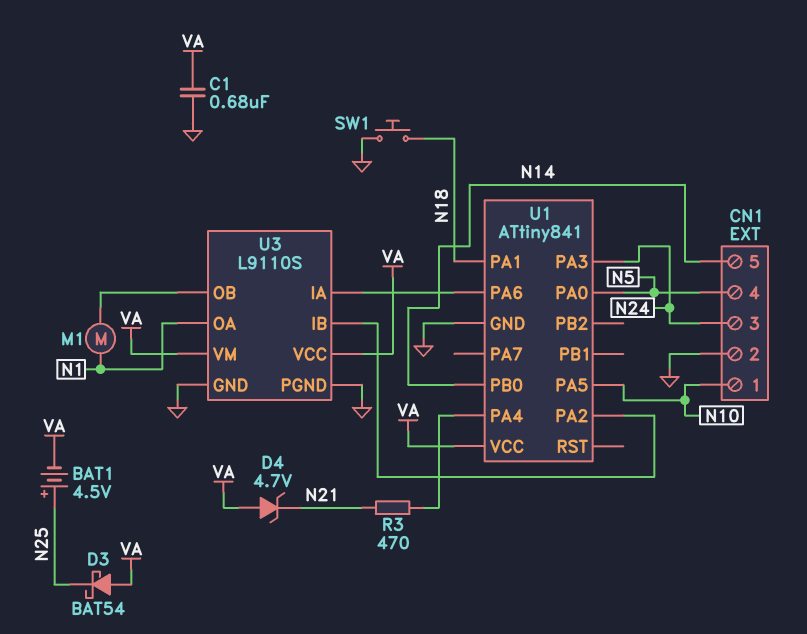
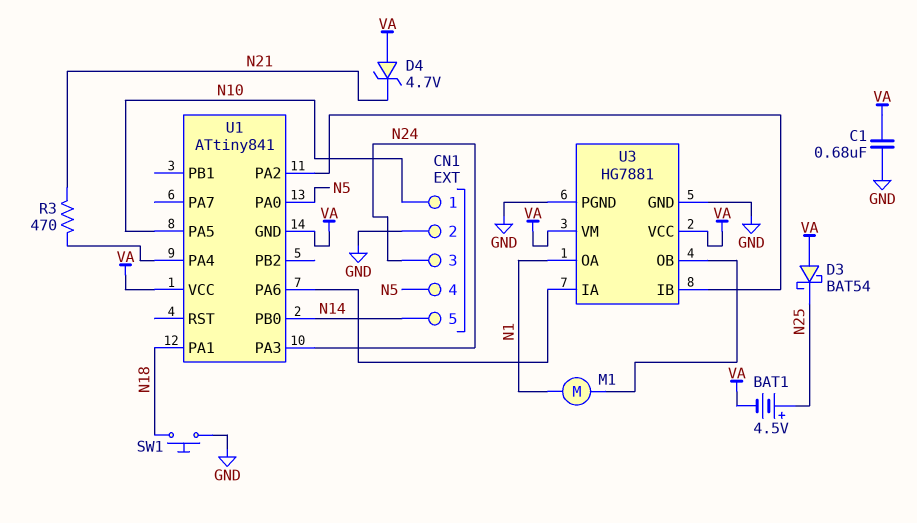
U1 pin GND: GND -> VA
U3: L9110S -> HG7881

